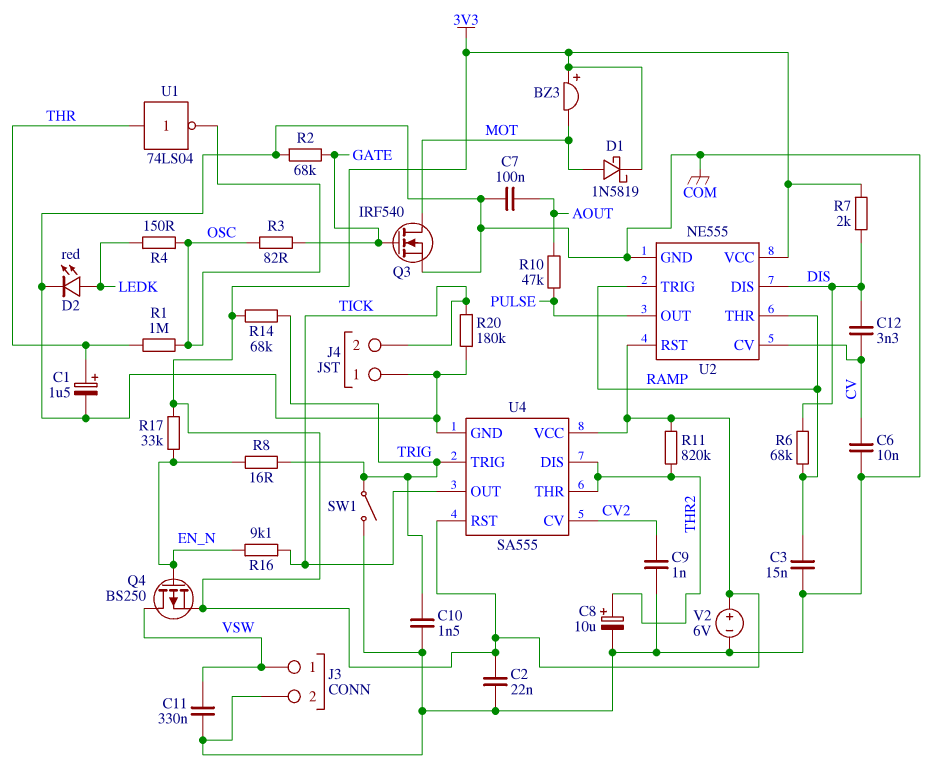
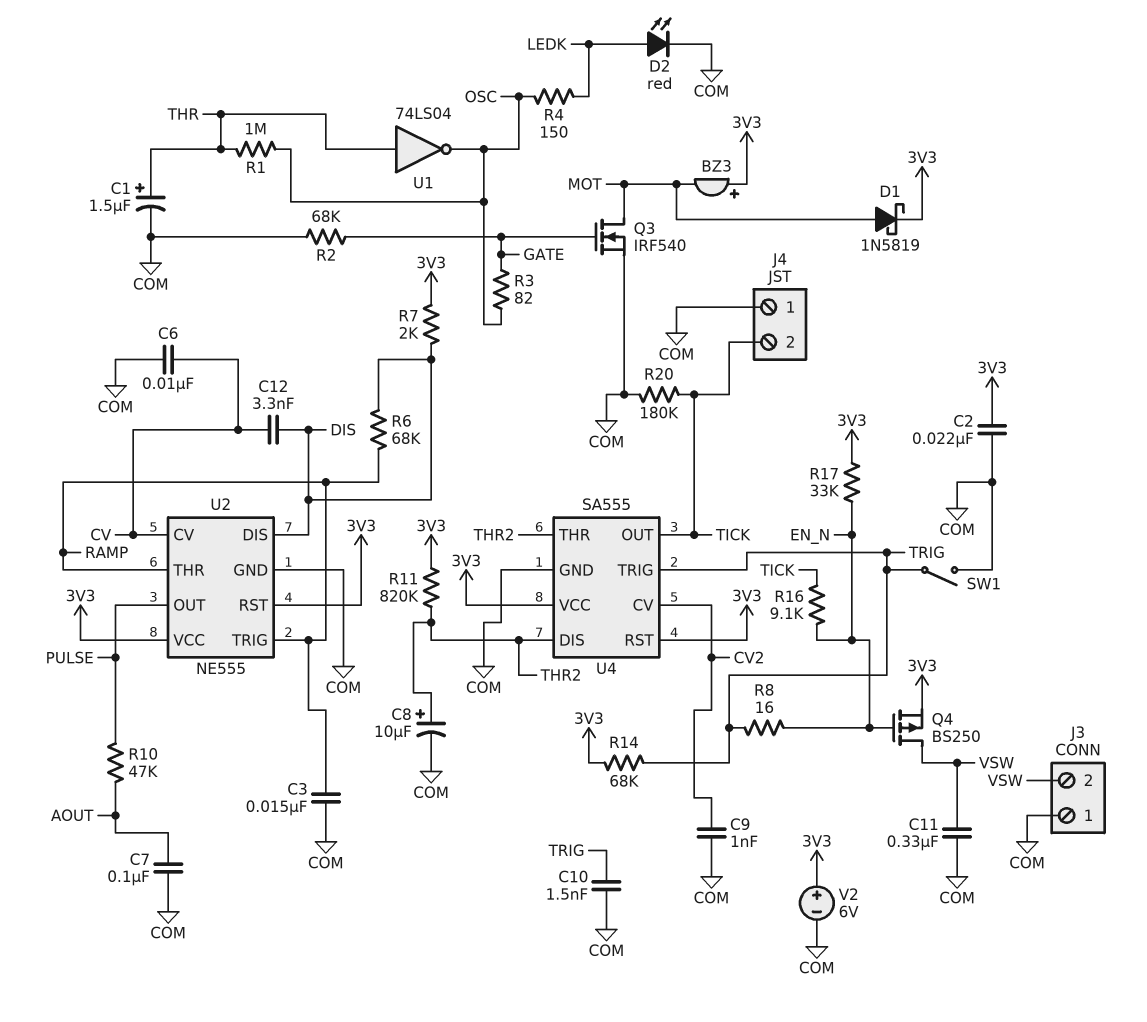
J3 pin 1: VSW -> COM
J3 pin 2: COM -> VSW

